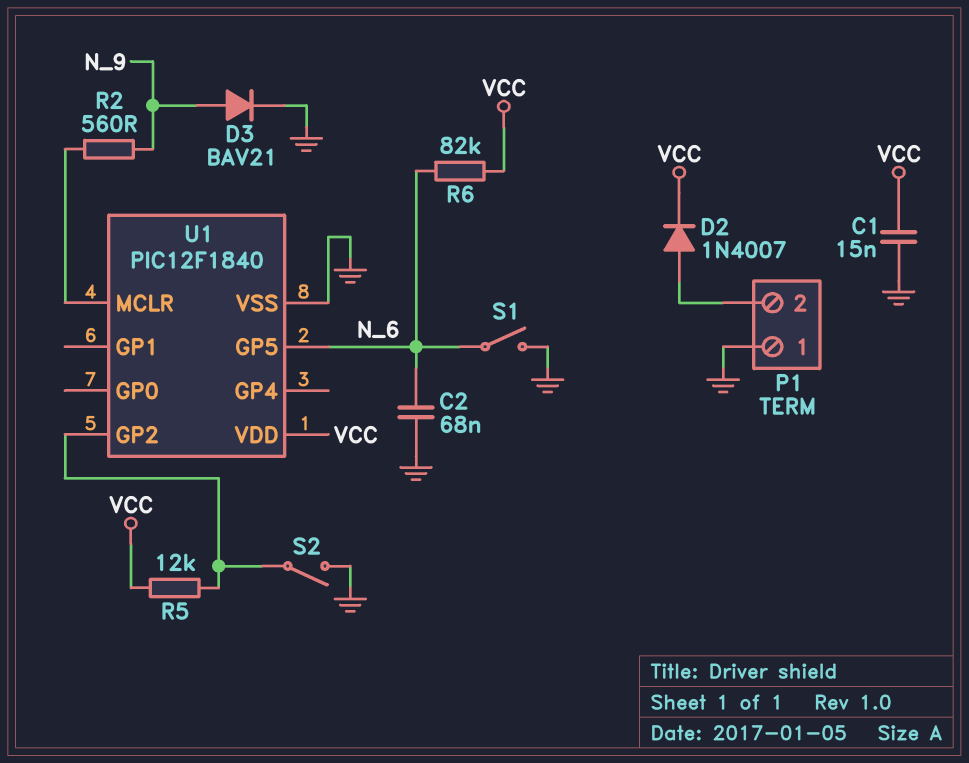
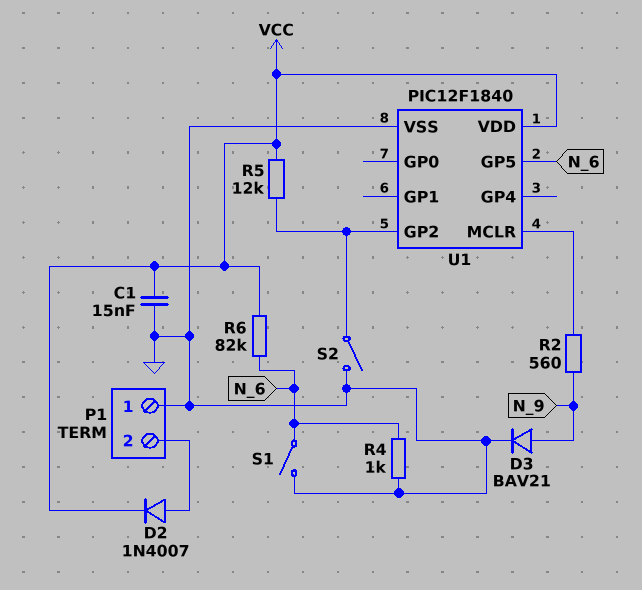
C2: 68nF (GND, N_6) -> none
R4: none -> 1k (GND, N_6)

